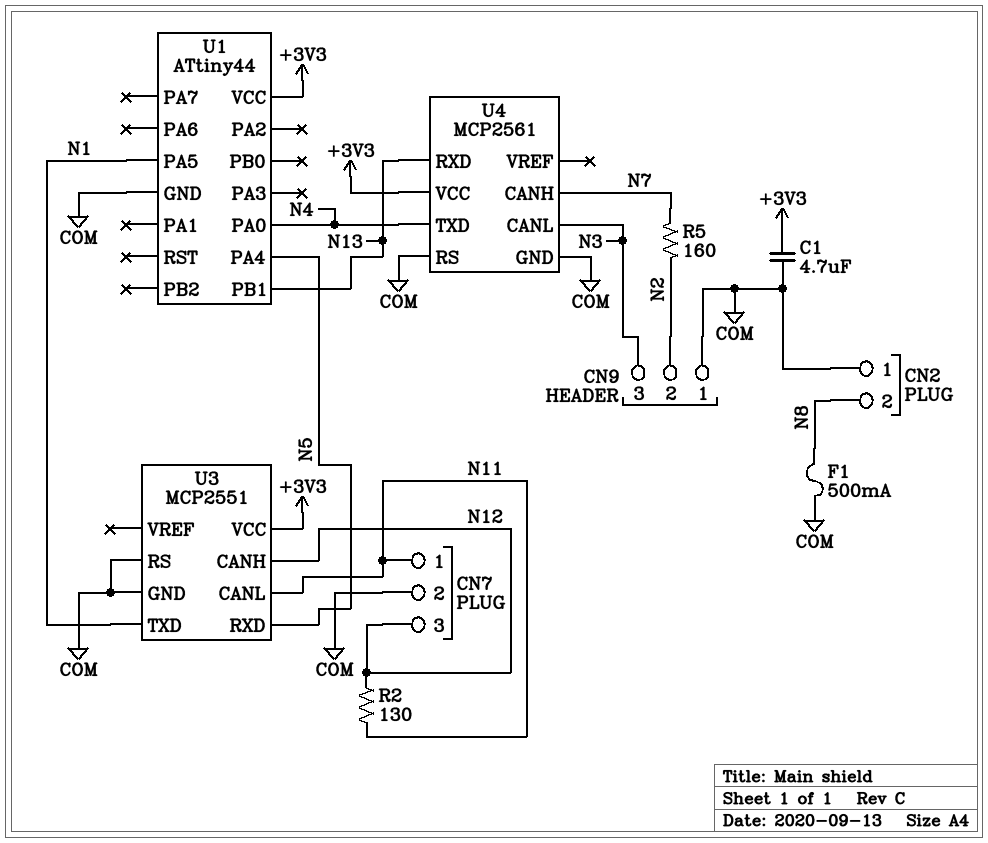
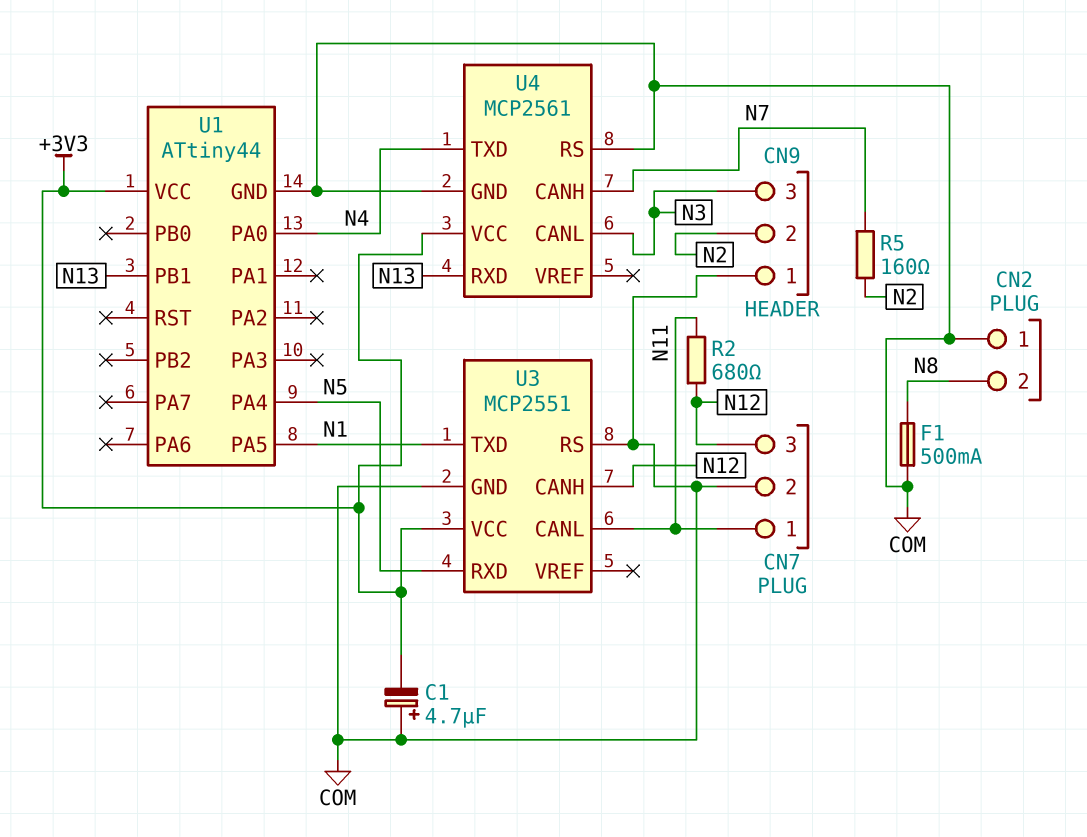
C1: 4.7uF (+3V3, COM) -> 4.7uF (plus COM, minus +3V3)
R2: 130 (N11, N12) -> 680 (N11, N12)

